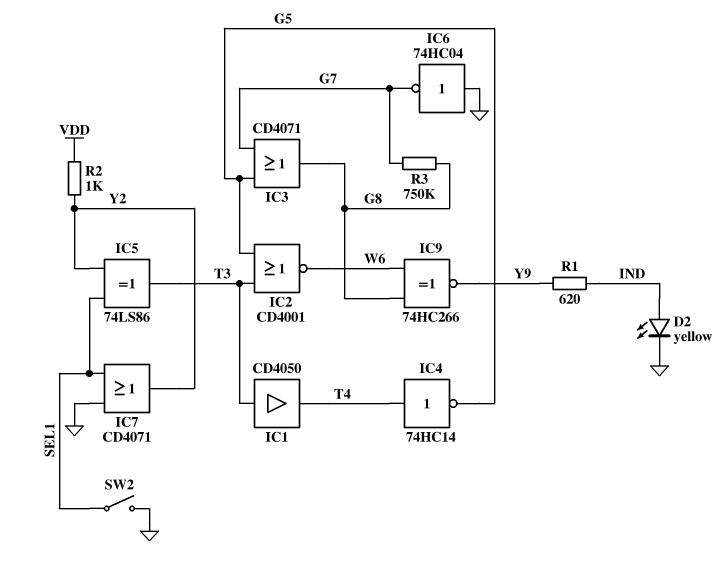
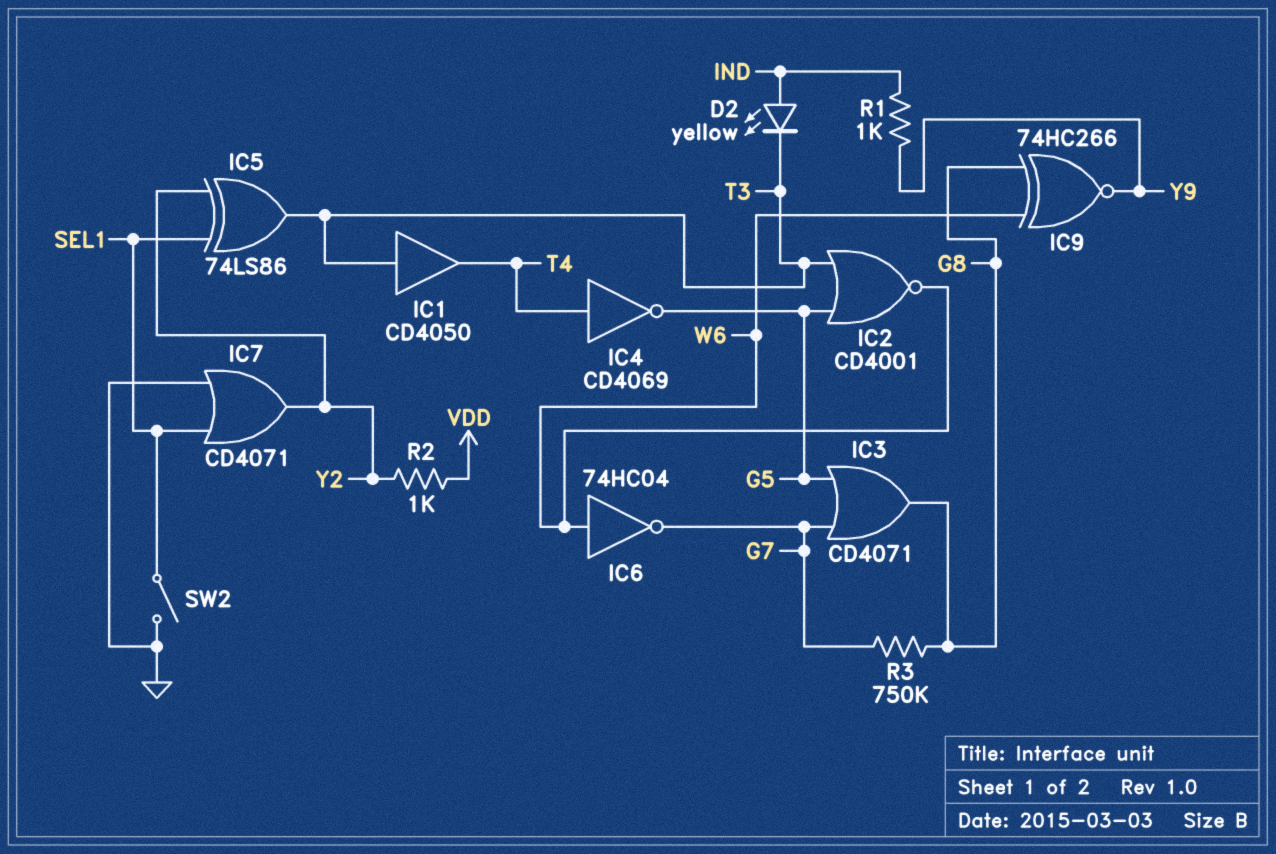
D2: LED yellow (A IND, K GND) -> LED yellow (A IND, K T3)
IC4: NOT 74HC14 (in T4, out G5) -> NOT CD4069 (in T4, out G5)
IC6: NOT 74HC04 (in GND, out G7) -> NOT 74HC04 (in W6, out G7)
R1: 620 (IND, Y9) -> 1k (IND, Y9)

